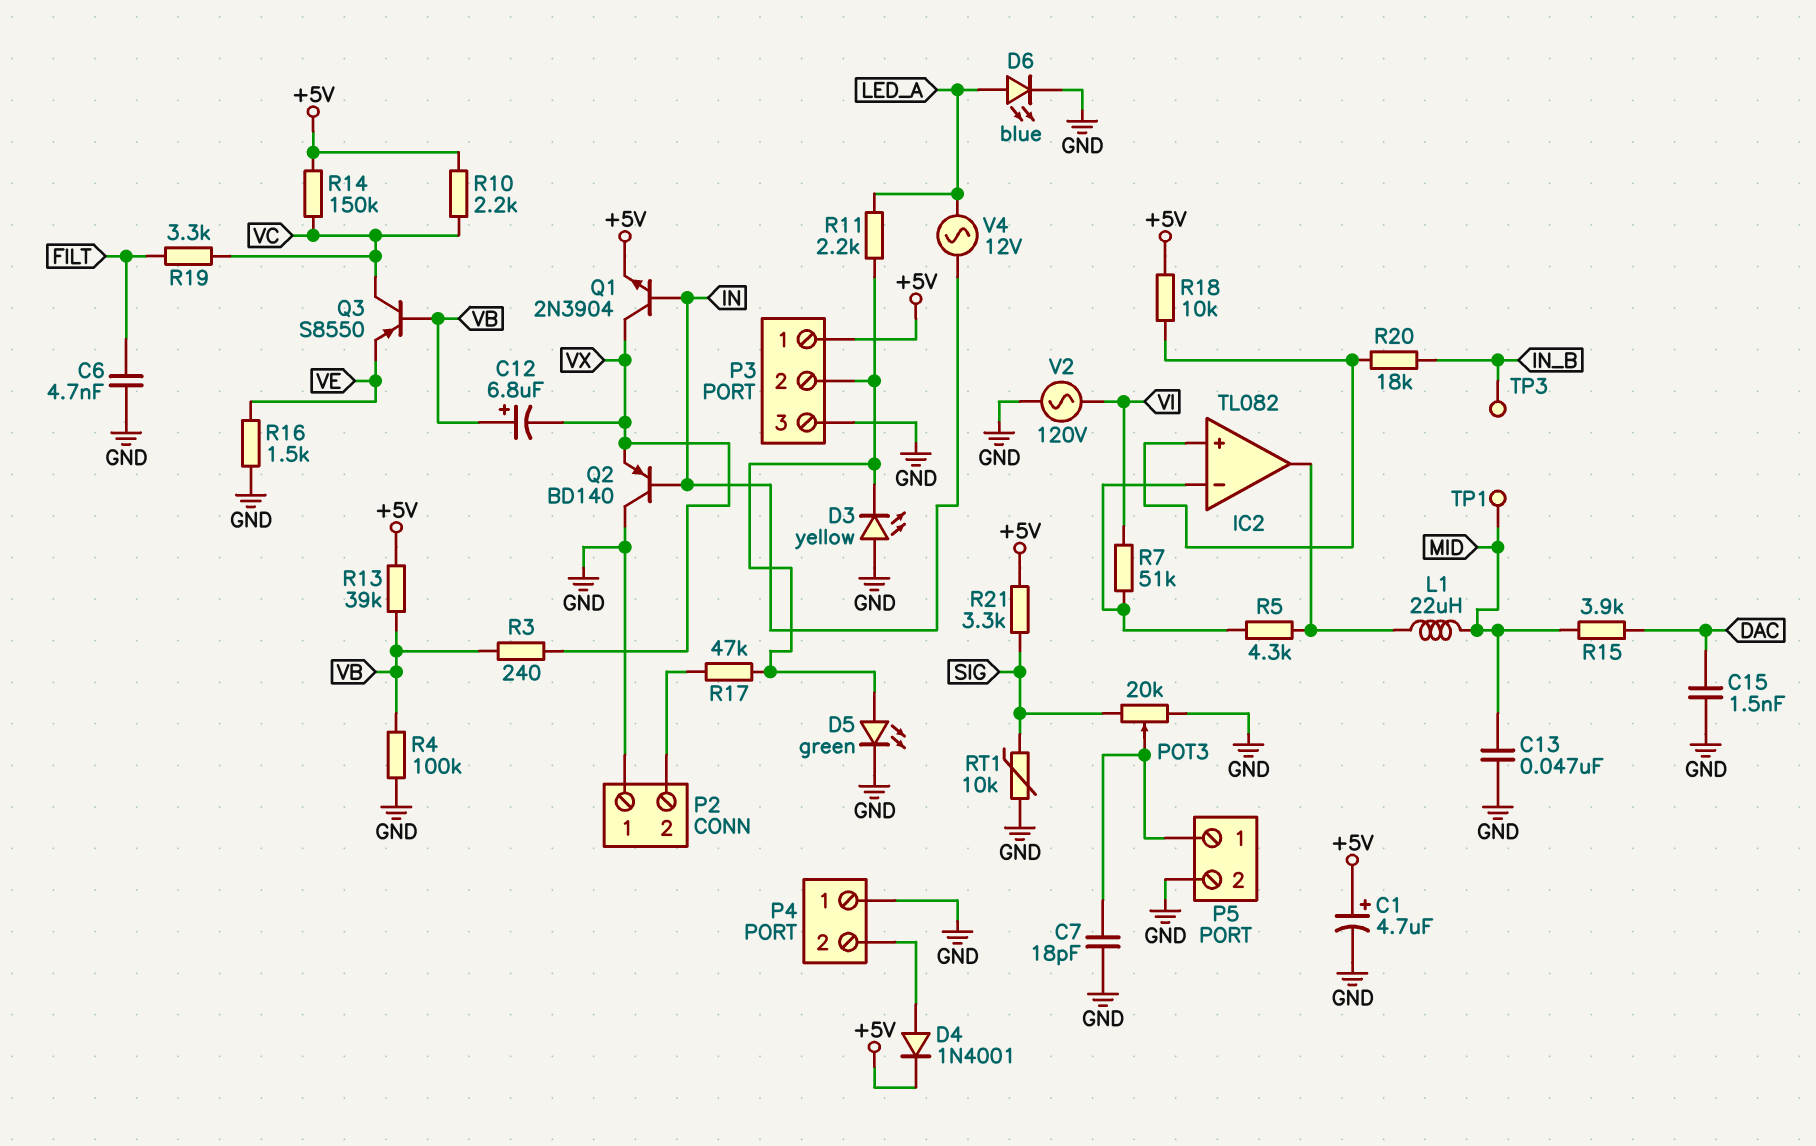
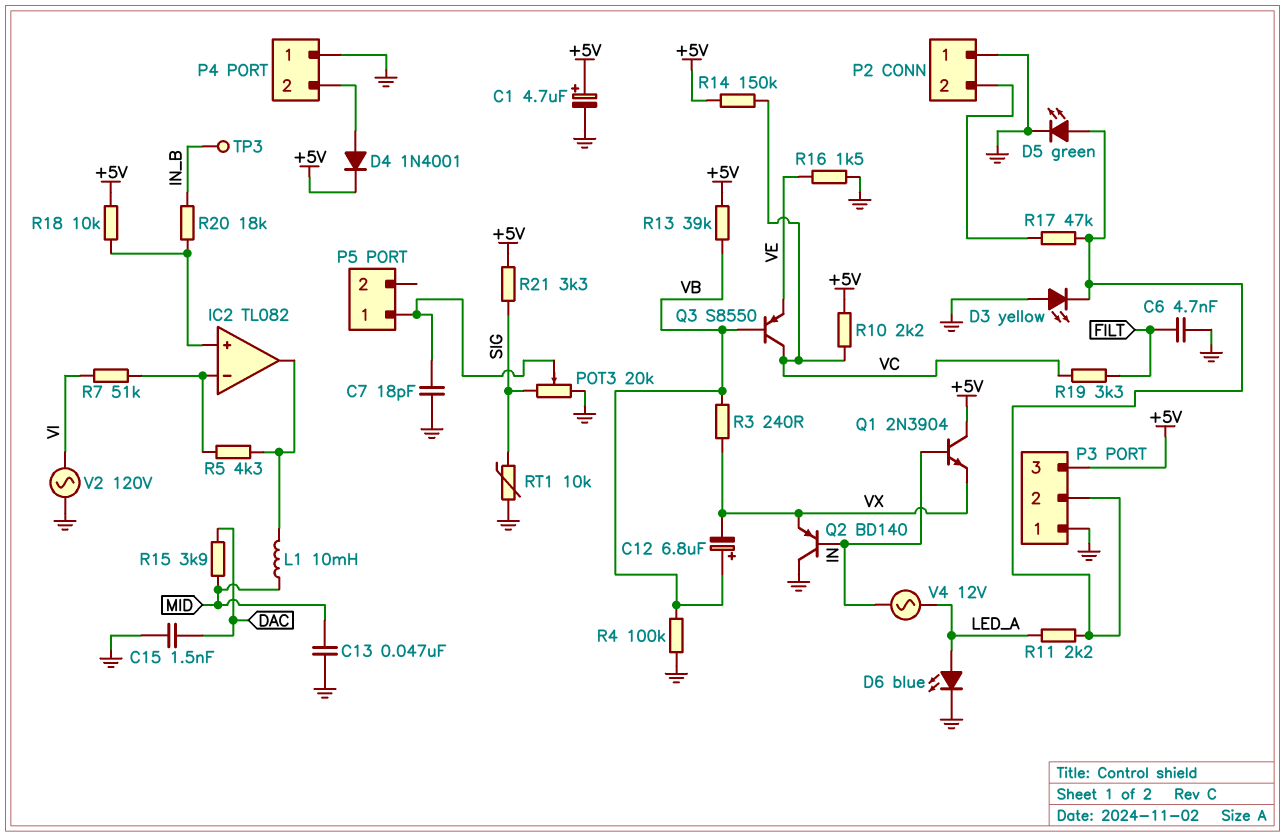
L1: 22uH (IC2/out, MID) -> 10mH (IC2/out, MID)
P3 pin 1: +5V -> GND
P3 pin 3: GND -> +5V
P5 pin 2: GND -> none
Q1: NPN 2N3904 (B IN, C VX, E +5V) -> NPN 2N3904 (B IN, C +5V, E VX)
TP1: test point (MID) -> none

